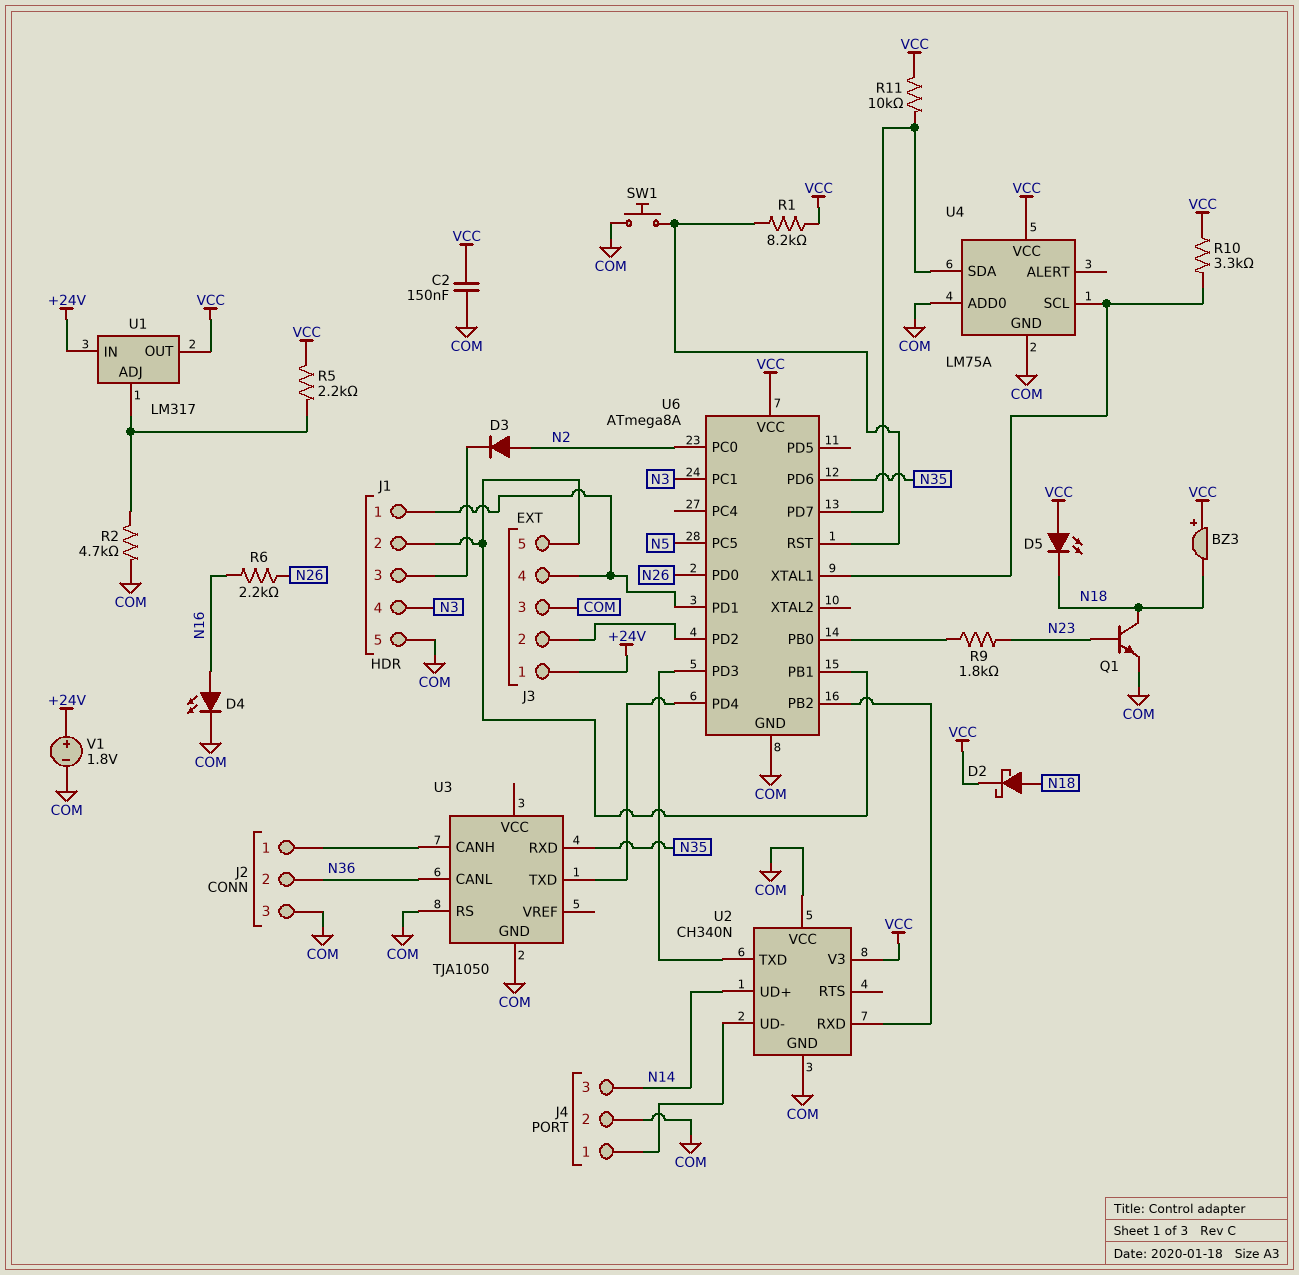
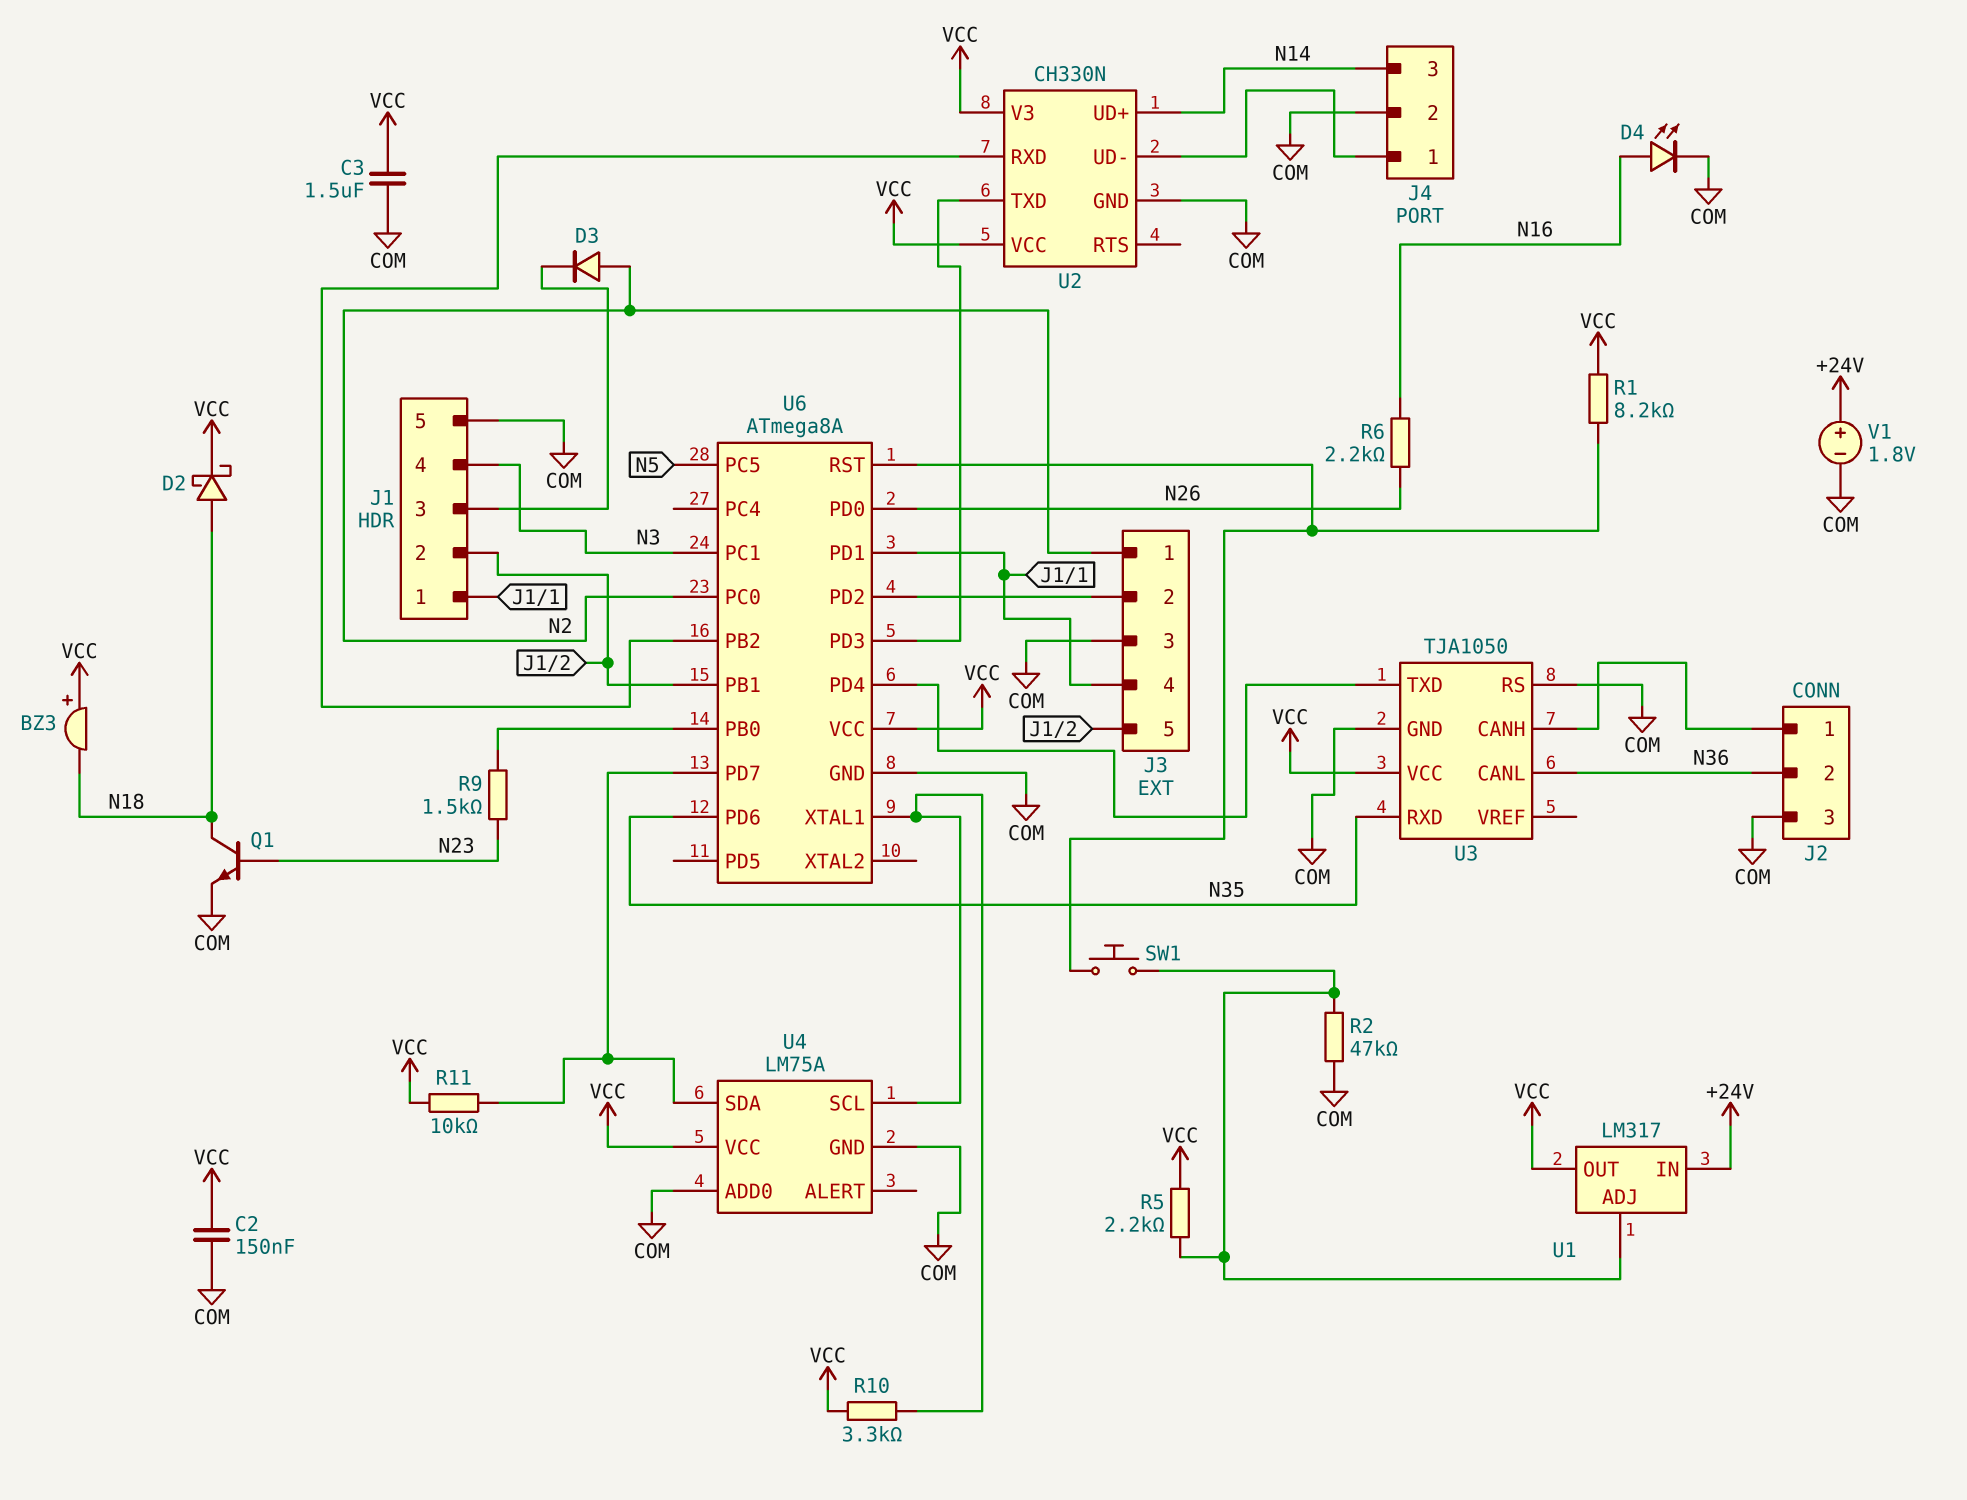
C3: none -> 1.5uF (COM, VCC)
D5: LED (A VCC, K N18) -> none
J3 pin 1: +24V -> N2
R2: 4.7k (COM, U1/ADJ) -> 47k (COM, U1/ADJ)
R9: 1.8k (N23, U6/PB0) -> 1.5k (N23, U6/PB0)
SW1: button (COM, U6/RST) -> button (U1/ADJ, U6/RST)
U2: CH340N -> CH330N
U2 pin VCC: COM -> VCC
U3 pin VCC: none -> VCC

